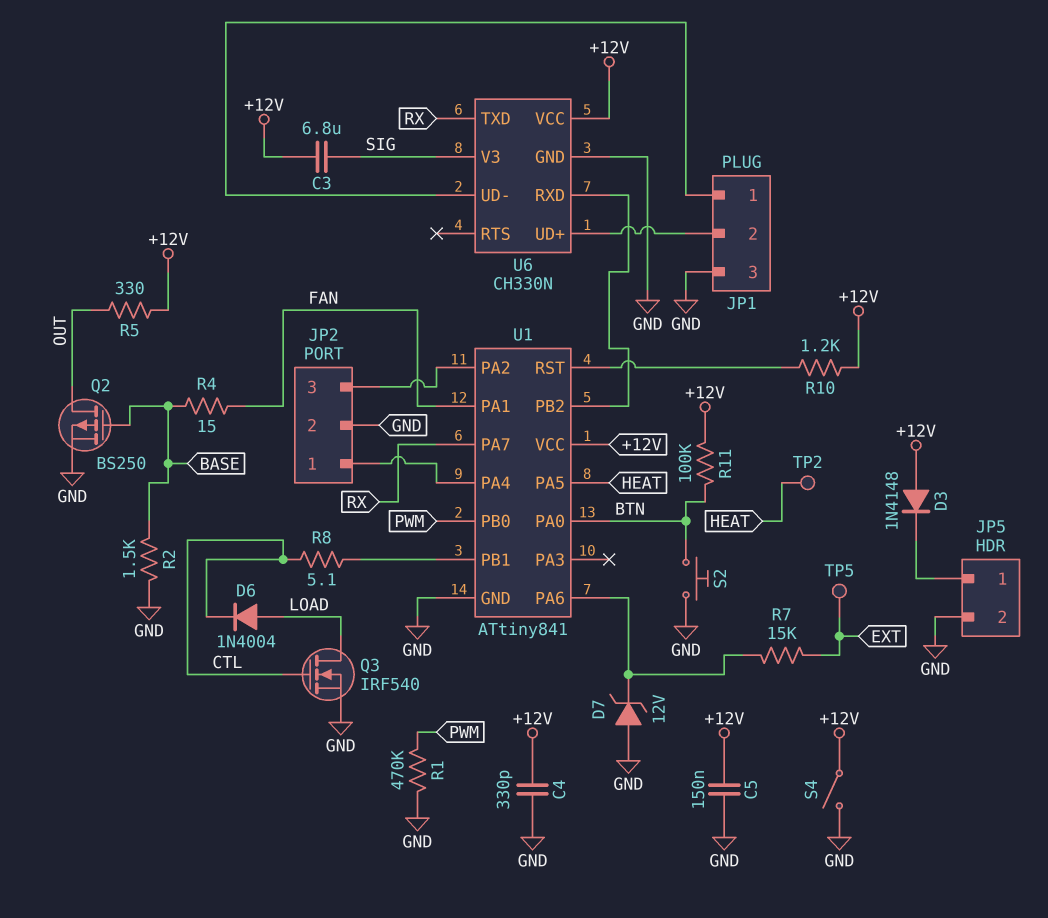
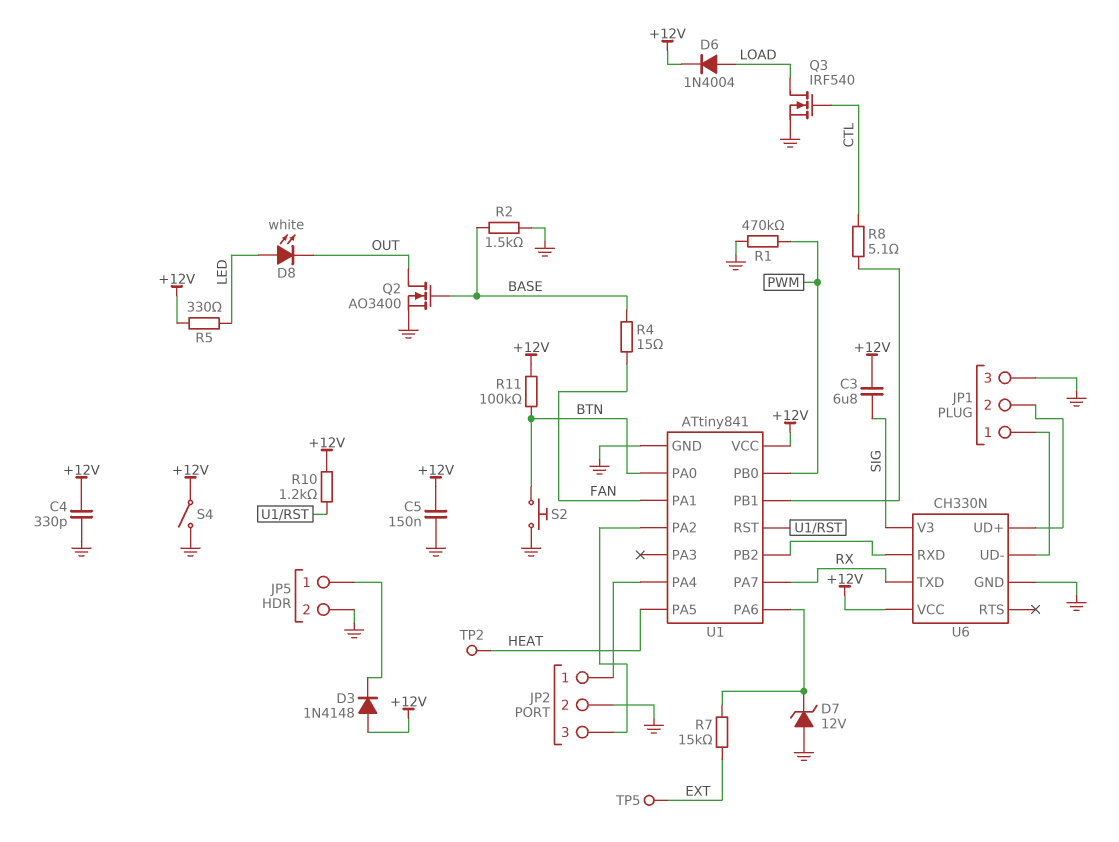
D6: diode 1N4004 (A LOAD, K CTL) -> diode 1N4004 (A LOAD, K +12V)
D8: none -> LED white (A LED, K OUT)
Q2: PMOS BS250 (G BASE, D OUT, S GND) -> NMOS AO3400 (G BASE, D OUT, S GND)
R5: 330 (+12V, OUT) -> 330 (+12V, LED)

